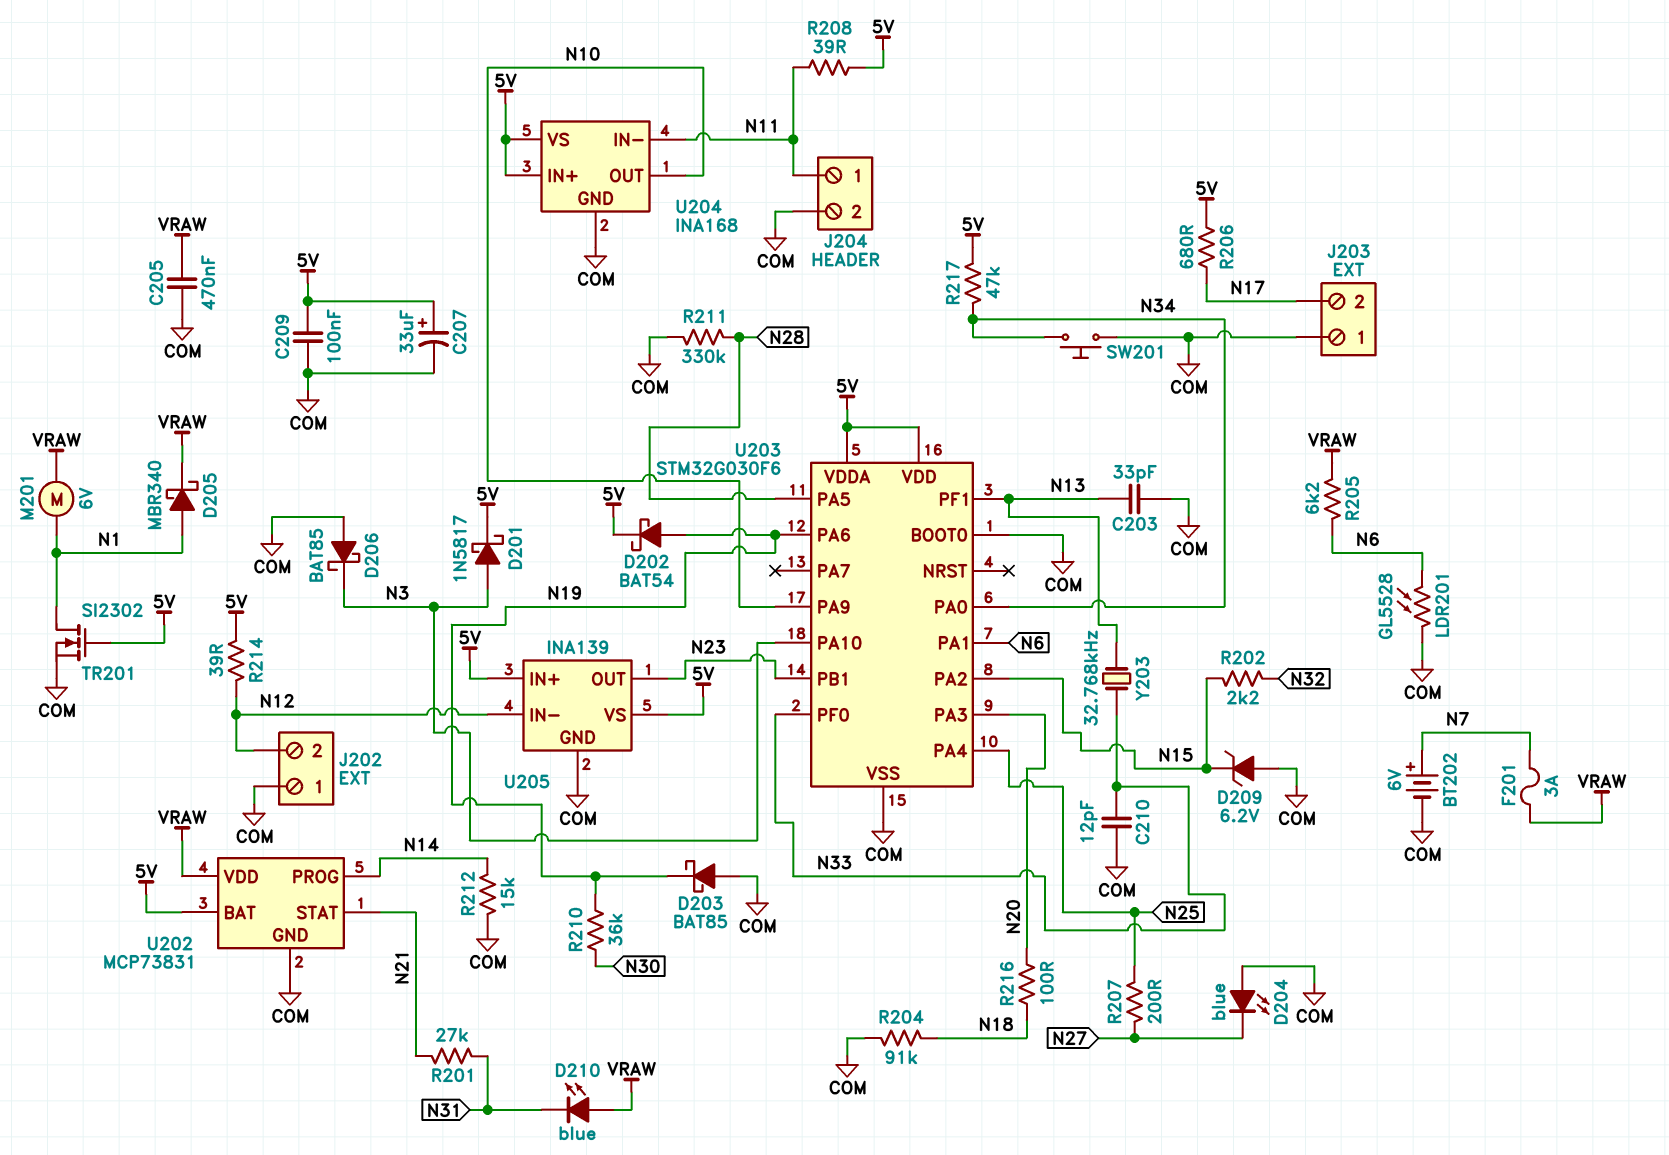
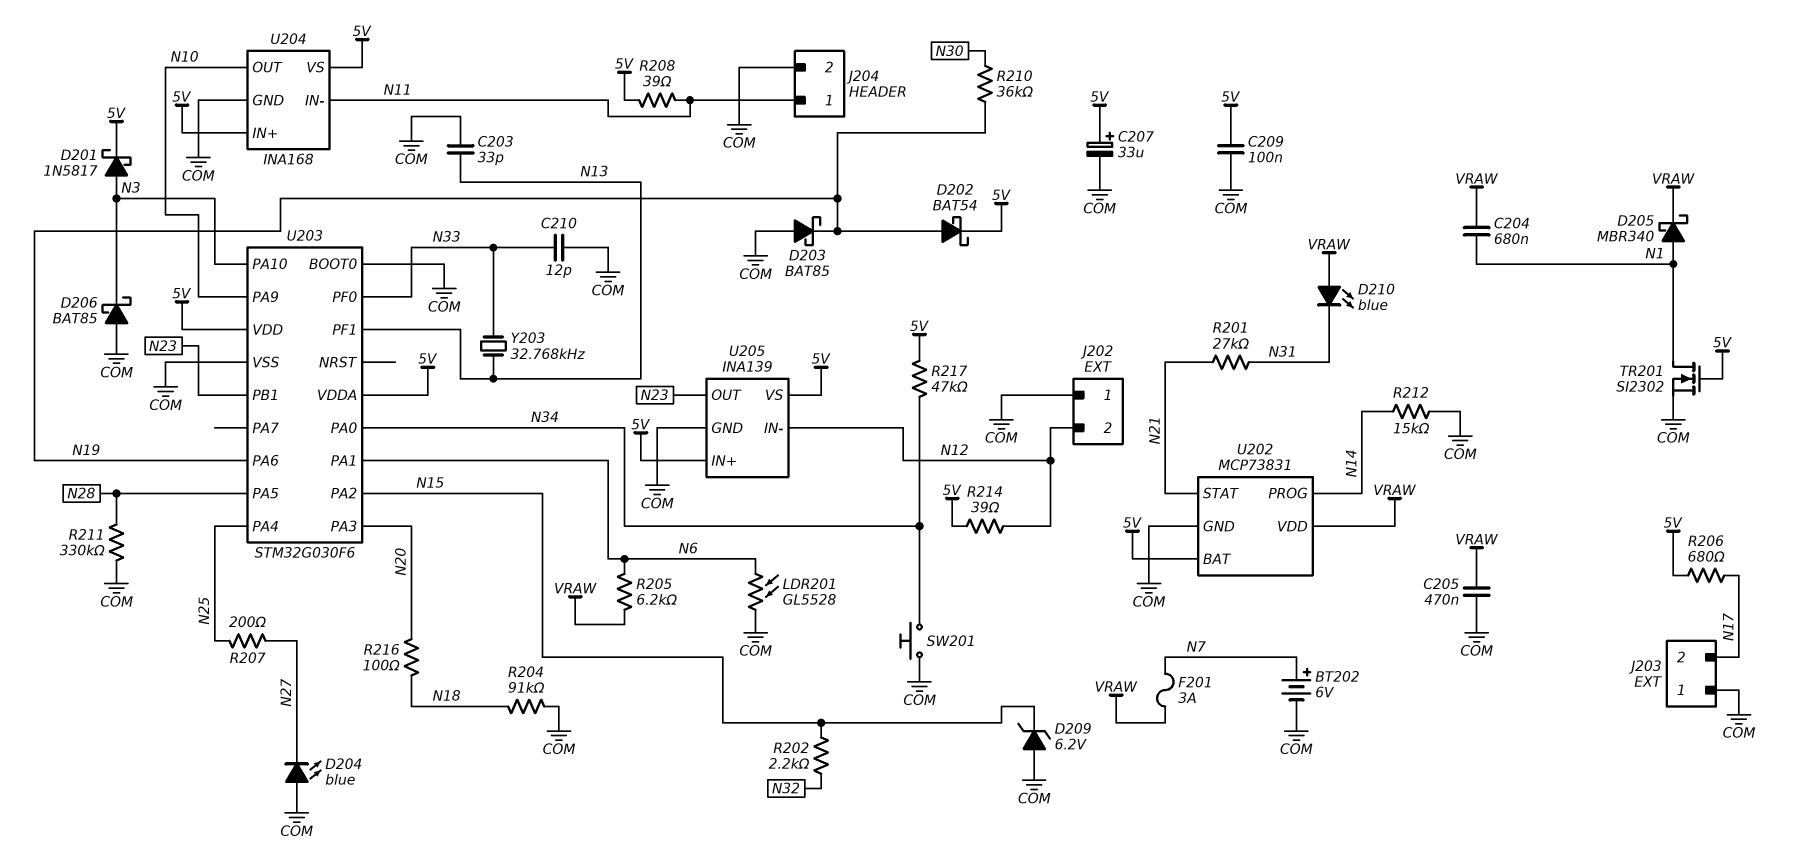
C204: none -> 680nF (N1, VRAW)
M201: motor 6V (N1, VRAW) -> none

